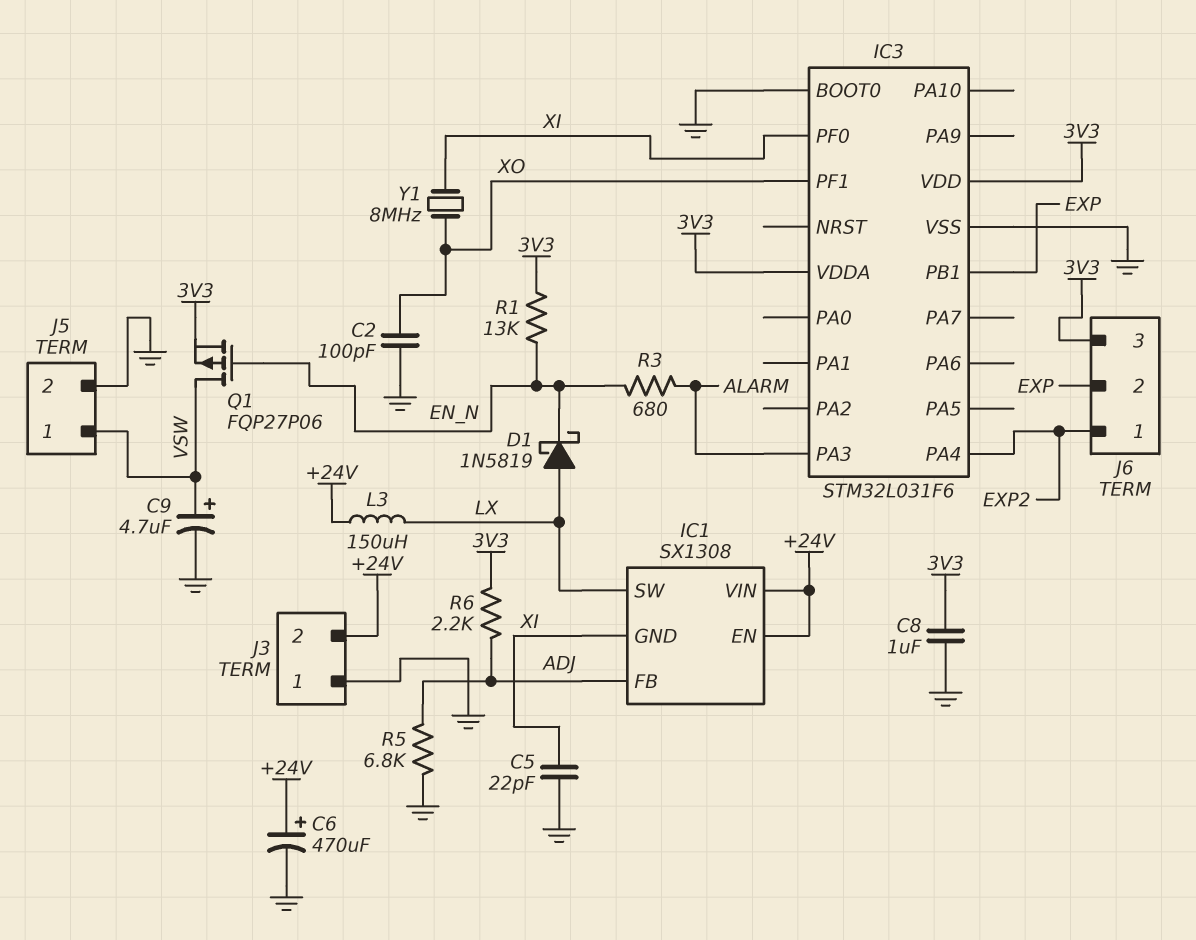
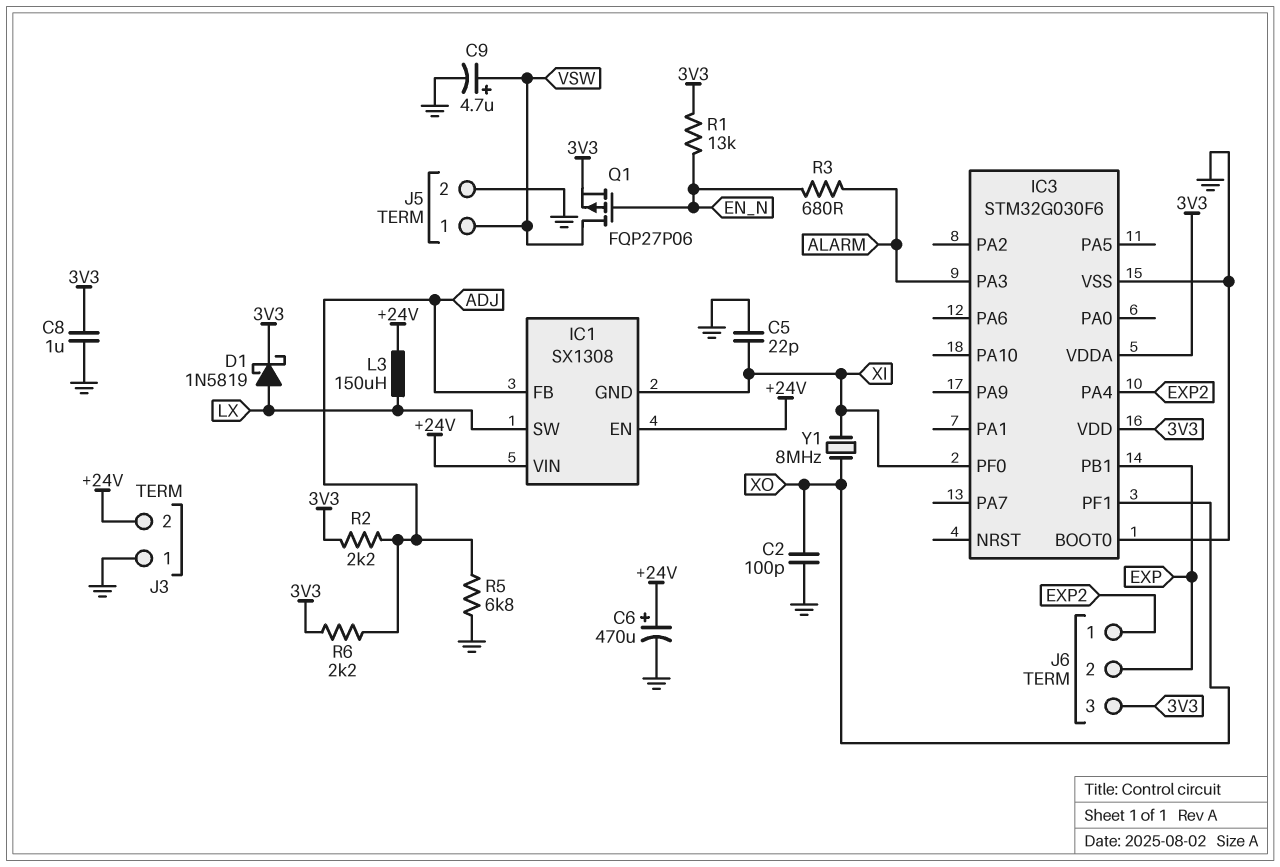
D1: schottky 1N5819 (A LX, K EN_N) -> schottky 1N5819 (A LX, K 3V3)
IC3: STM32L031F6 -> STM32G030F6
R2: none -> 2.2k (3V3, ADJ)

